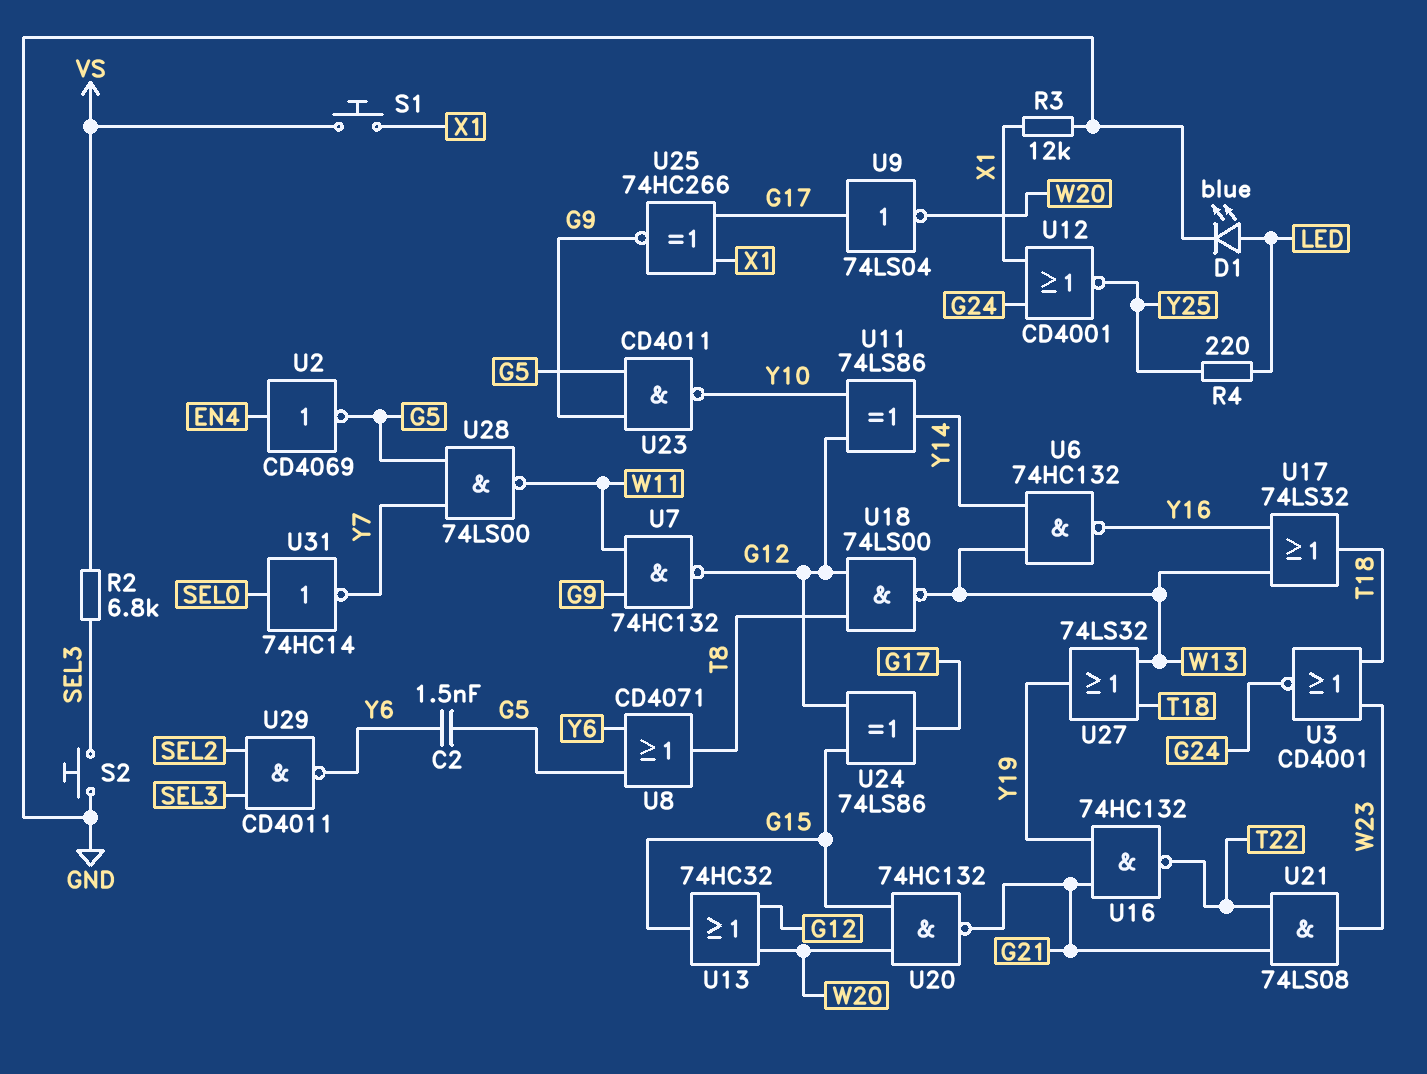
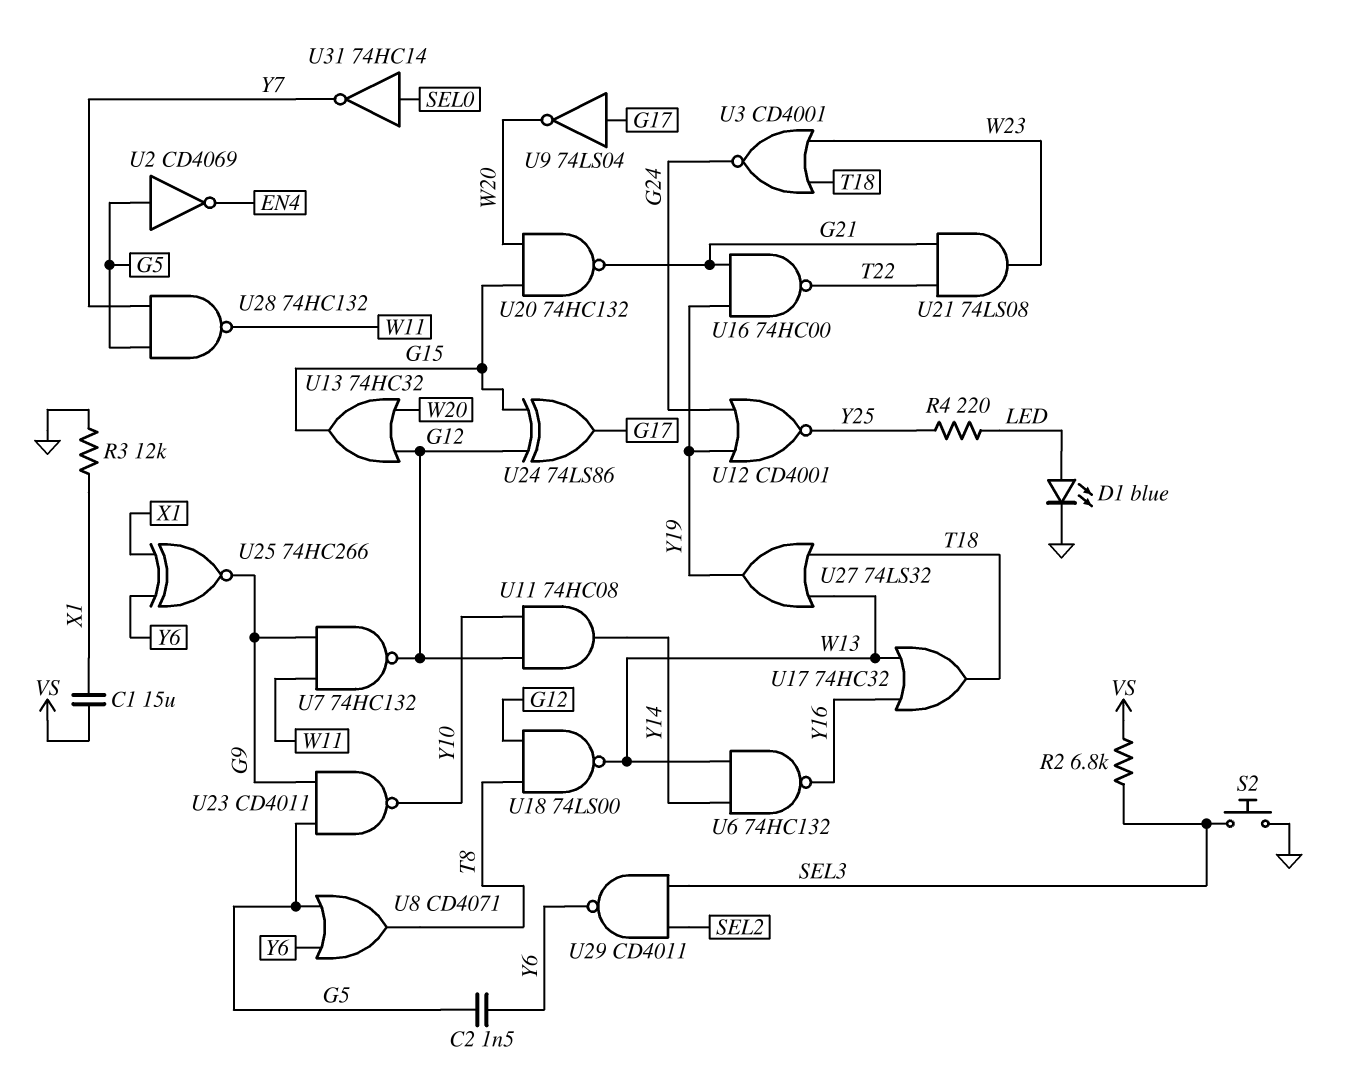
C1: none -> 15uF (VS, X1)
S1: button (VS, X1) -> none
U2: NOT CD4069 (in EN4, out G5) -> NOT CD4069 (in G5, out EN4)
U11: XOR 74LS86 (in G12, in Y10, out Y14) -> AND 74HC08 (in G12, in Y10, out Y14)
U12: NOR CD4001 (in G24, in X1, out Y25) -> NOR CD4001 (in G24, in Y19, out Y25)
U16: NAND 74HC132 (in G21, in Y19, out T22) -> NAND 74HC00 (in G21, in Y19, out T22)
U17: OR 74LS32 (in W13, in Y16, out T18) -> OR 74HC32 (in W13, in Y16, out T18)
U25: XNOR 74HC266 (in G17, in X1, out G9) -> XNOR 74HC266 (in X1, in Y6, out G9)
U28: NAND 74LS00 (in G5, in Y7, out W11) -> NAND 74HC132 (in G5, in Y7, out W11)

